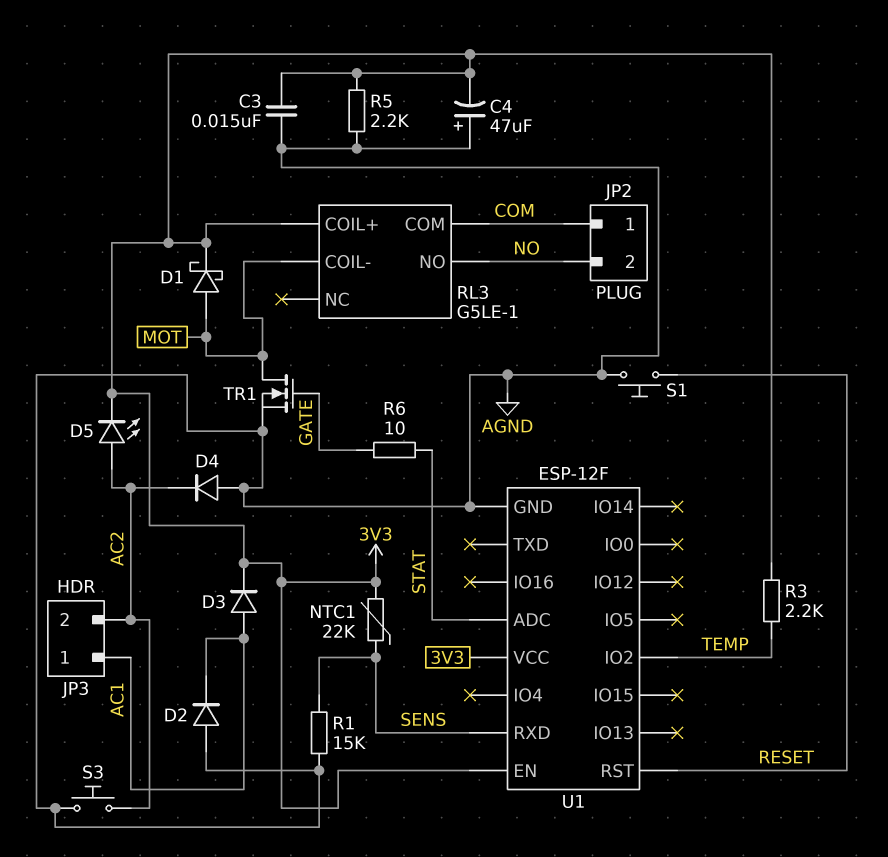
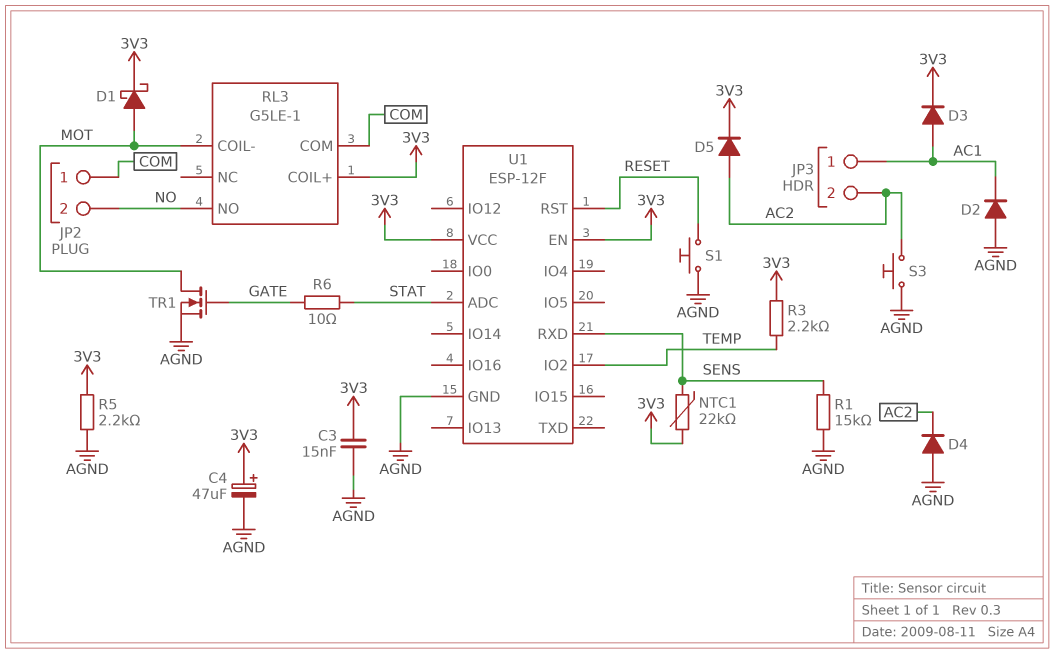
C4: 47uF (plus AGND, minus 3V3) -> 47uF (plus 3V3, minus AGND)
D5: LED (A AC2, K 3V3) -> diode (A AC2, K 3V3)

